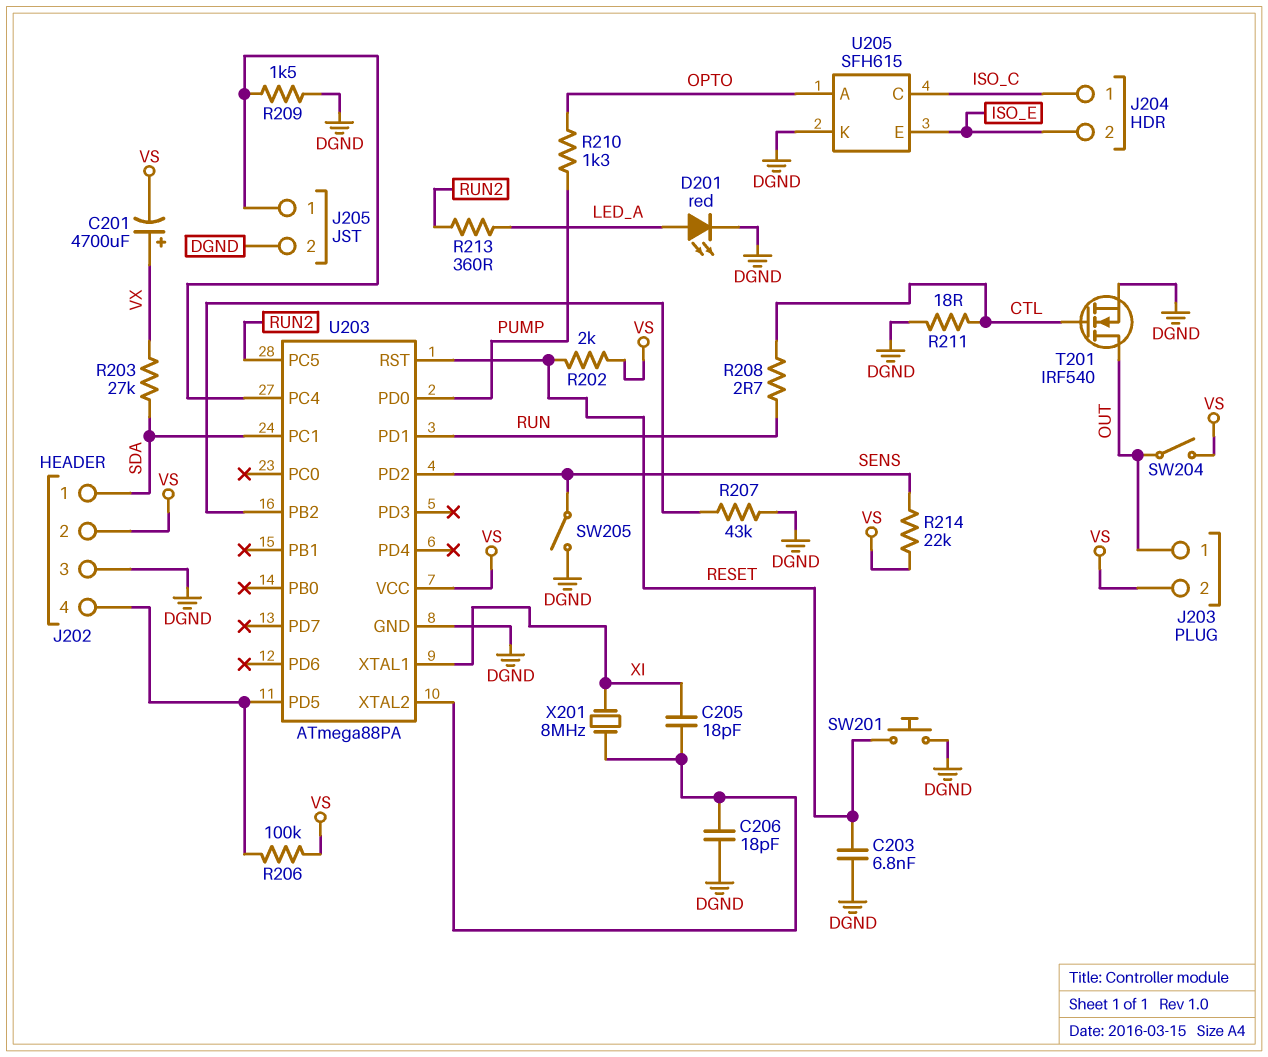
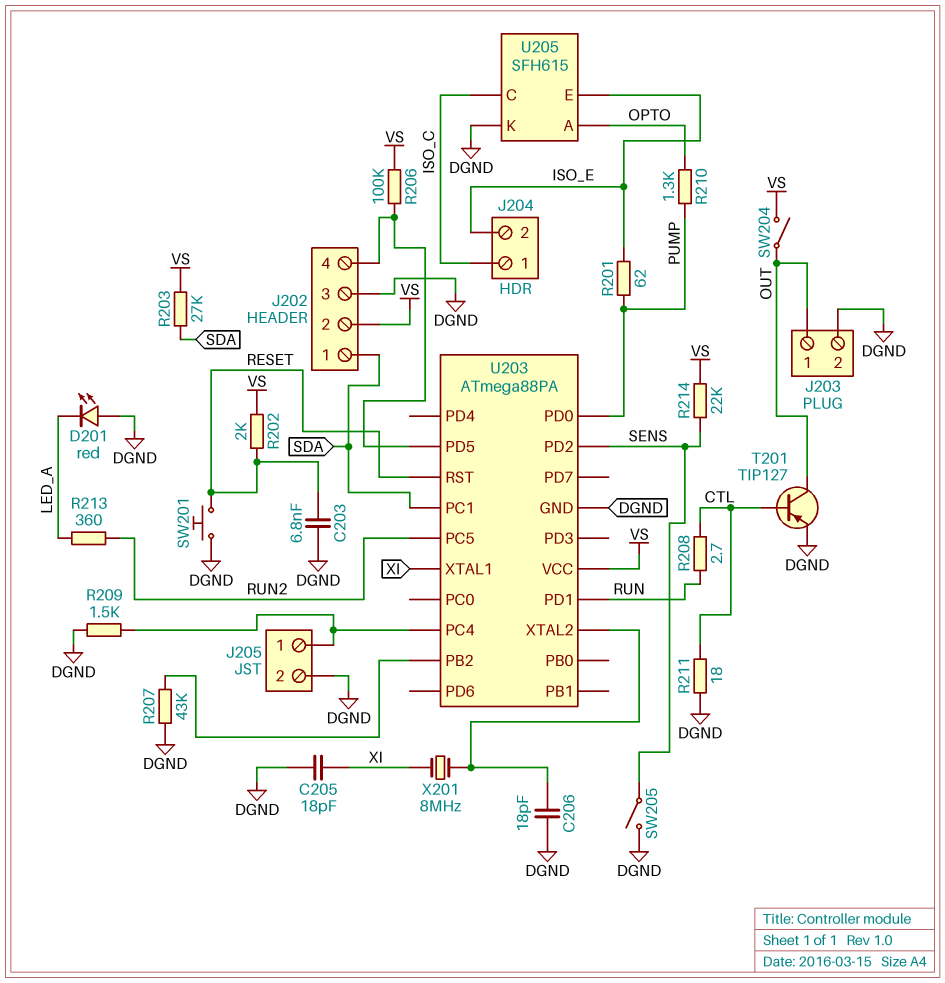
C201: 4700uF (plus VX, minus VS) -> none
C205: 18pF (U203/XTAL2, XI) -> 18pF (DGND, XI)
D201: LED red (A LED_A, K DGND) -> LED red (A DGND, K LED_A)
J203 pin 2: VS -> DGND
R201: none -> 62 (ISO_E, PUMP)
R203: 27k (SDA, VX) -> 27k (SDA, VS)
T201: NMOS IRF540 (G CTL, D OUT, S DGND) -> PNP TIP127 (B CTL, C OUT, E DGND)

